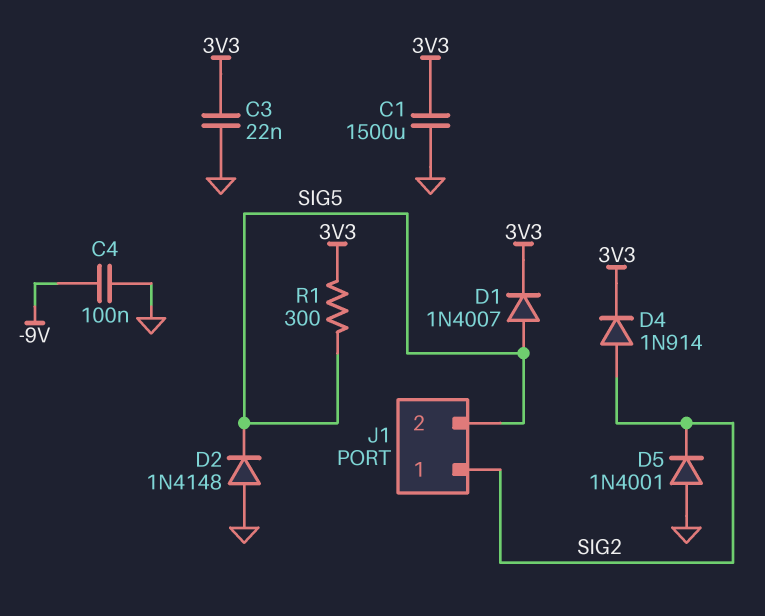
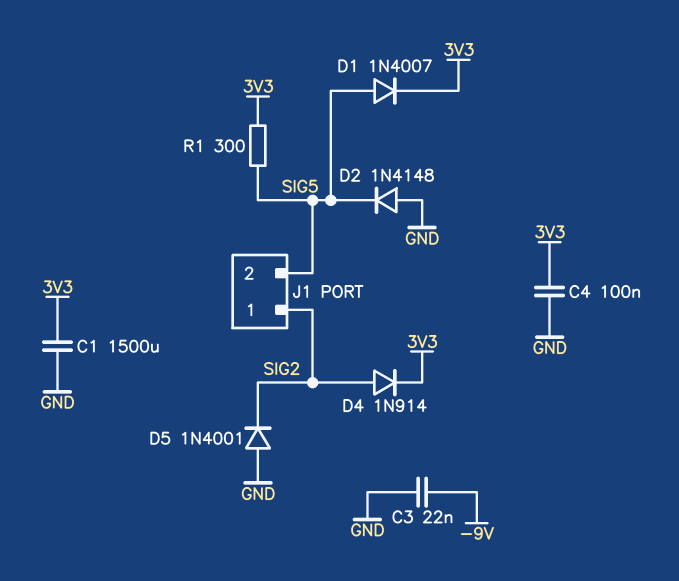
C3: 22nF (3V3, GND) -> 22nF (-9V, GND)
C4: 100nF (-9V, GND) -> 100nF (3V3, GND)

